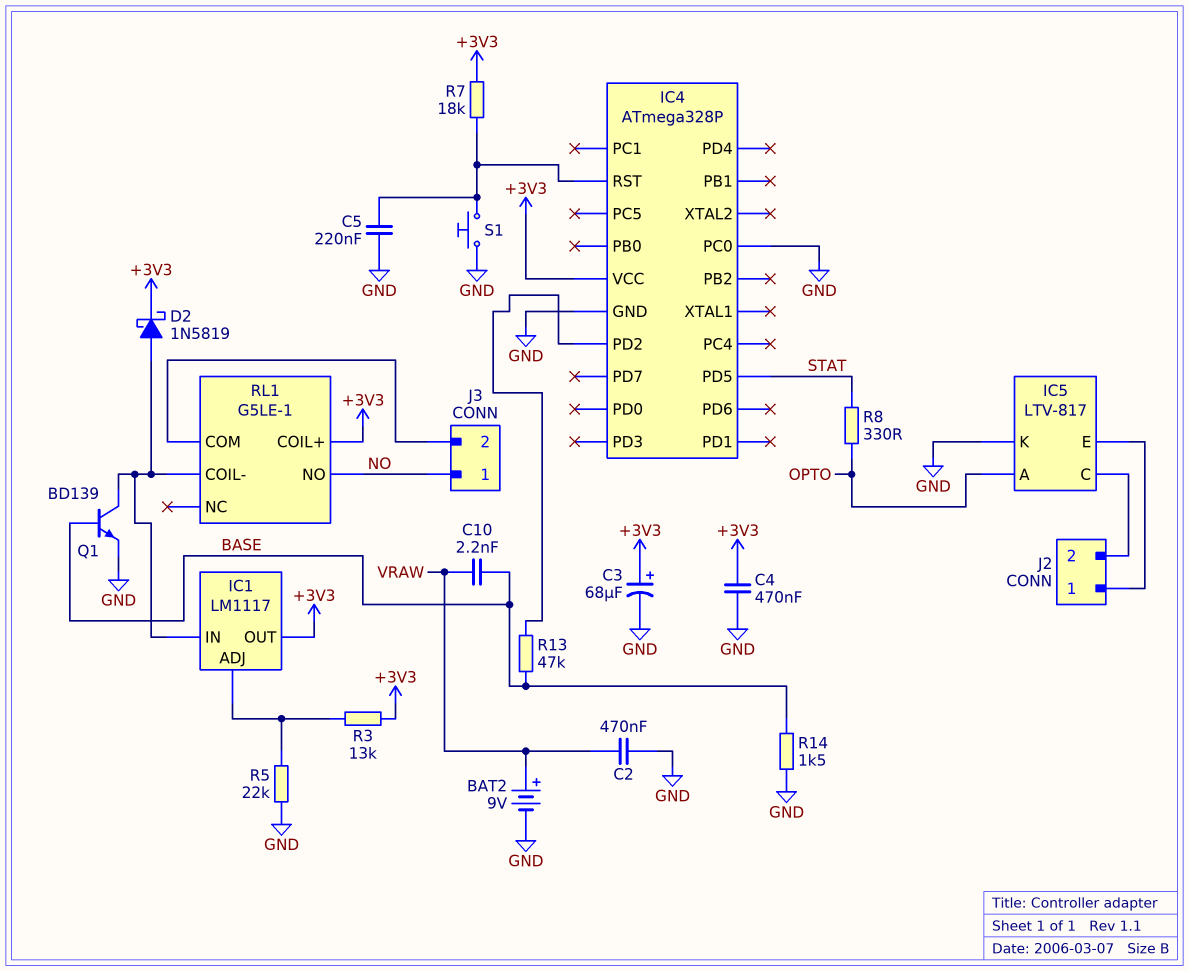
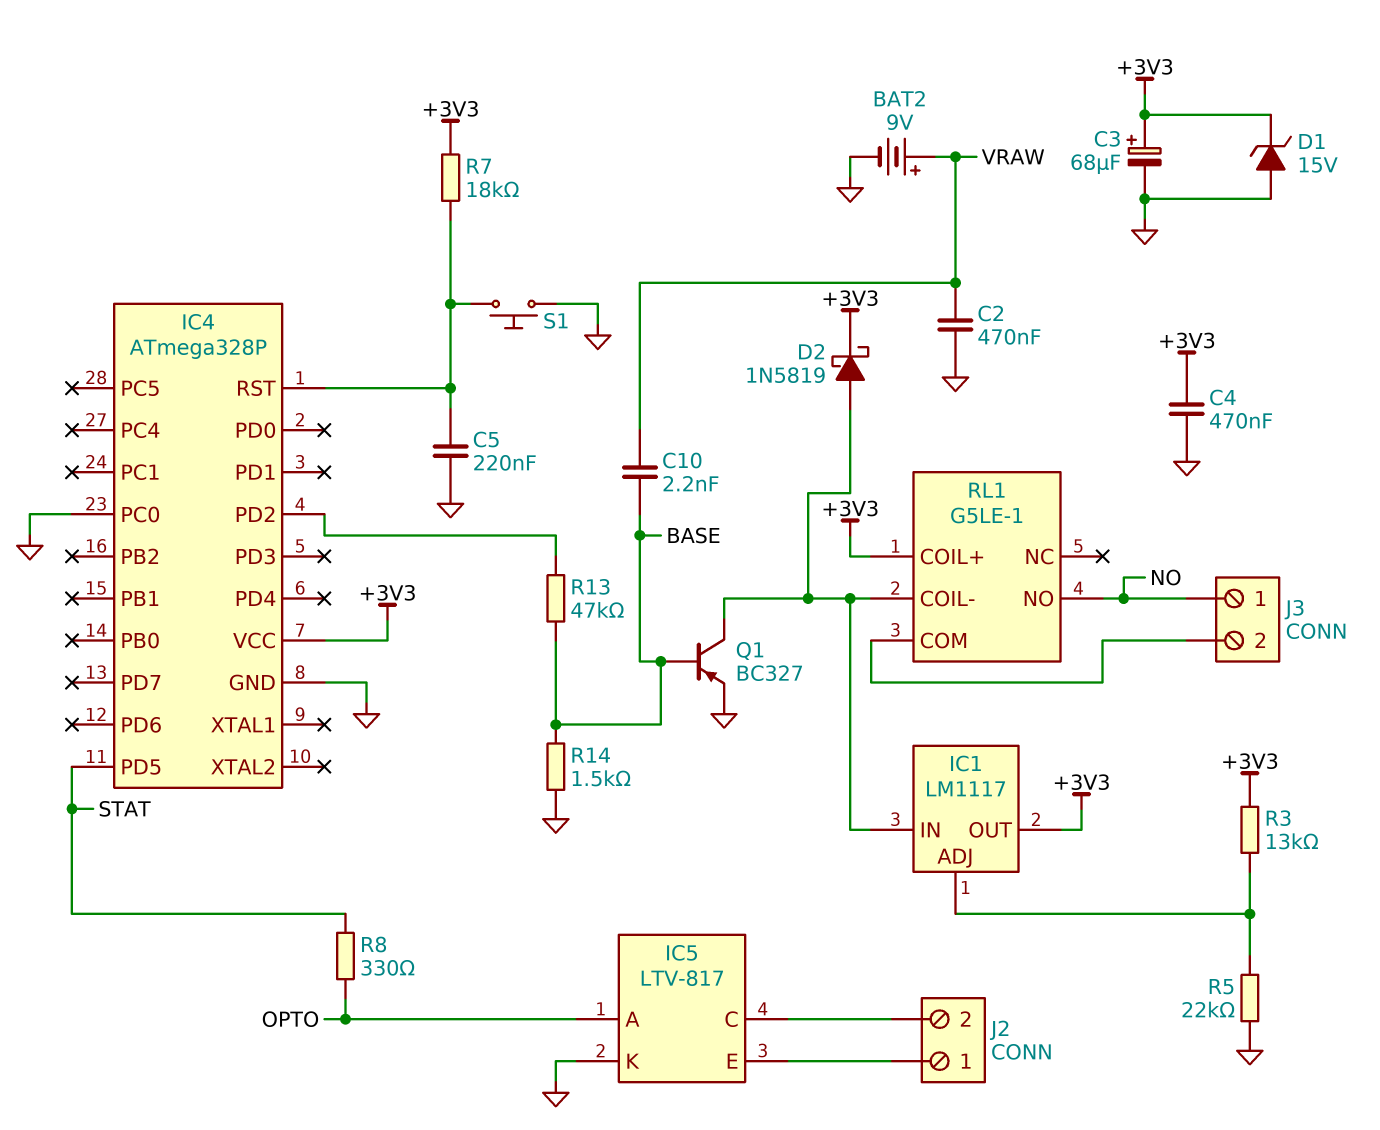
D1: none -> zener 15V (A GND, K +3V3)
Q1: NPN BD139 (B BASE, C IC1/IN, E GND) -> PNP BC327 (B BASE, C IC1/IN, E GND)

